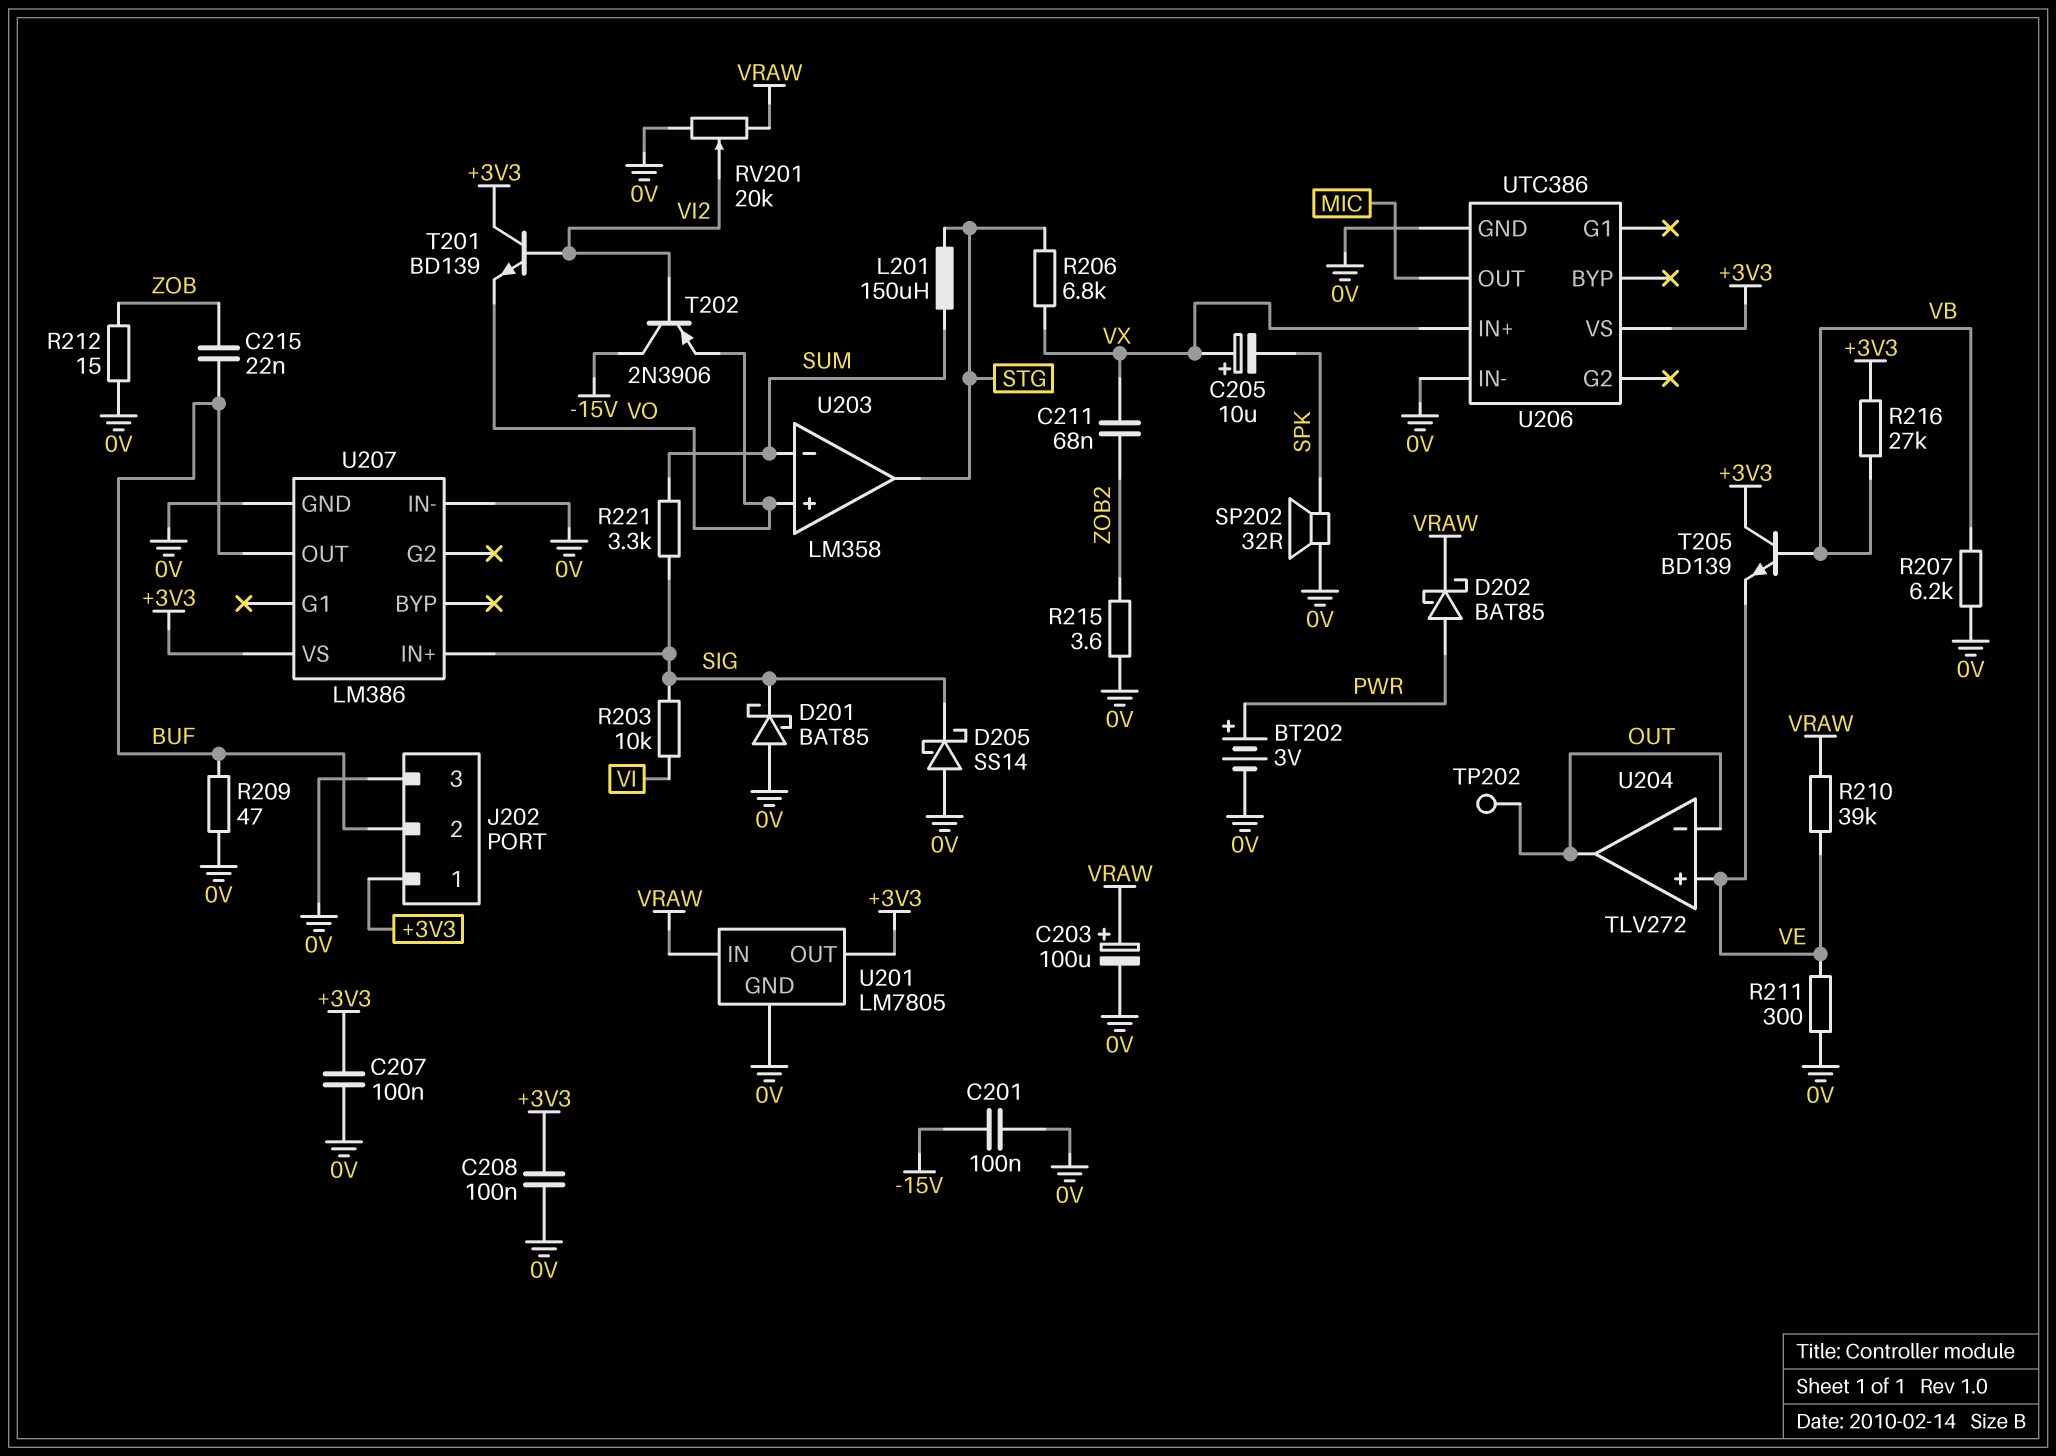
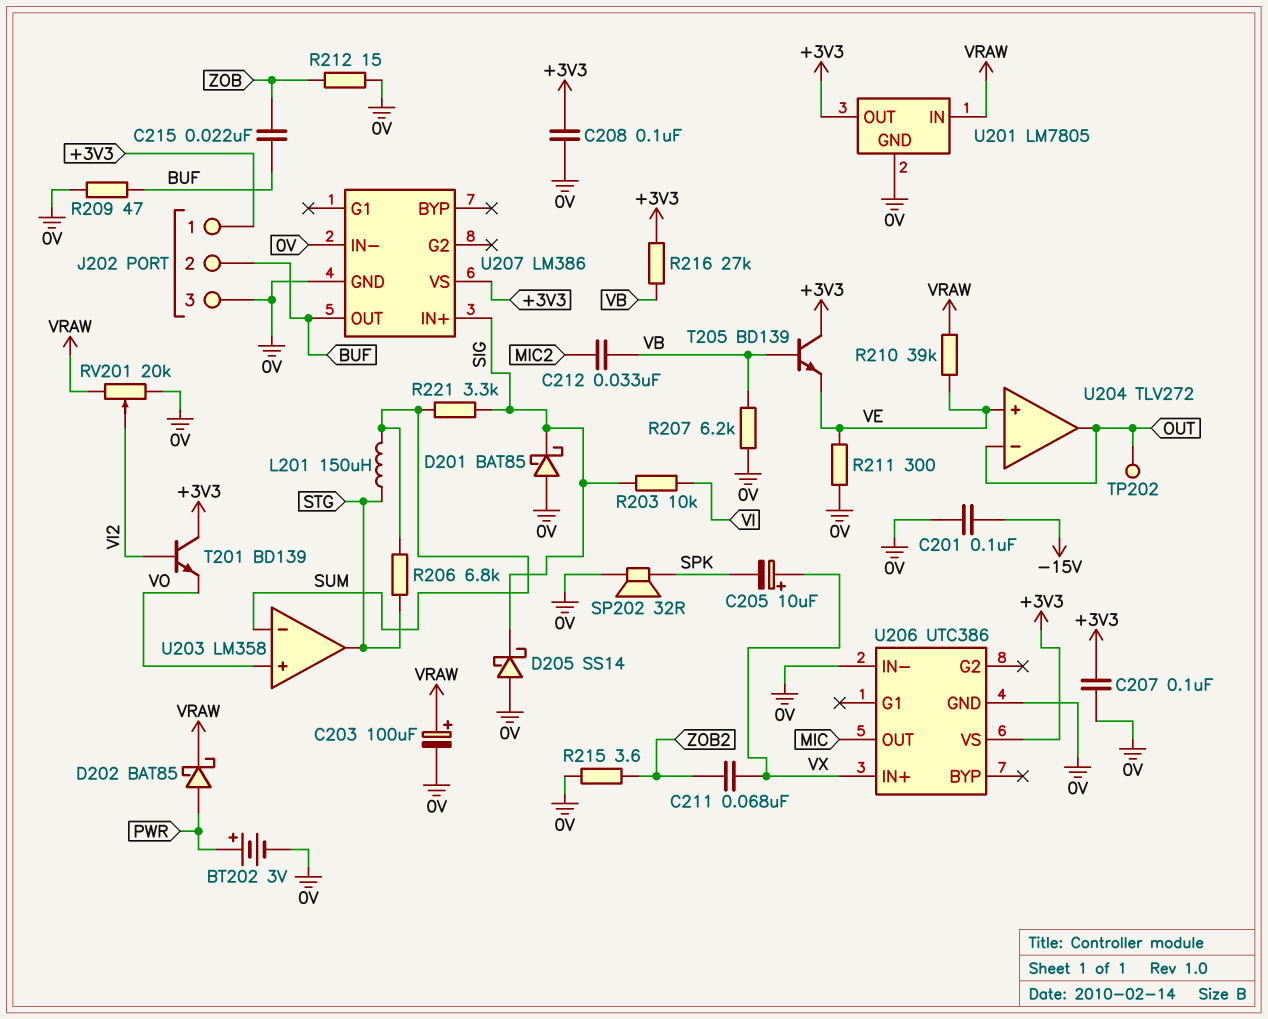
C212: none -> 33nF (MIC2, VB)
R206: 6.8k (STG, VX) -> 6.8k (STG, SUM)
T202: PNP 2N3906 (B VI2, C -15V, E VO) -> none

